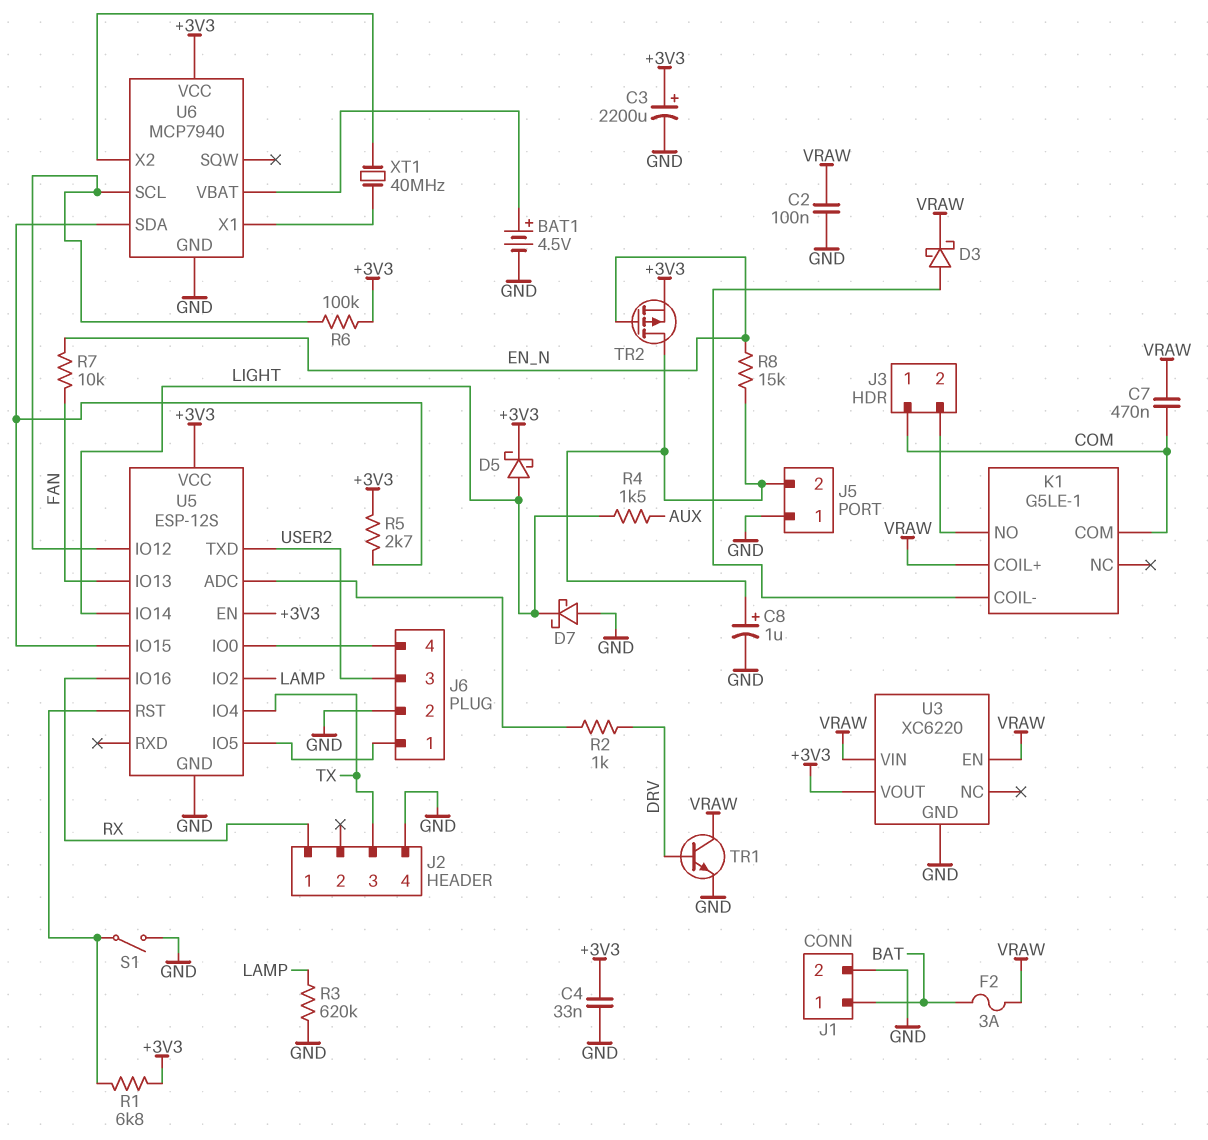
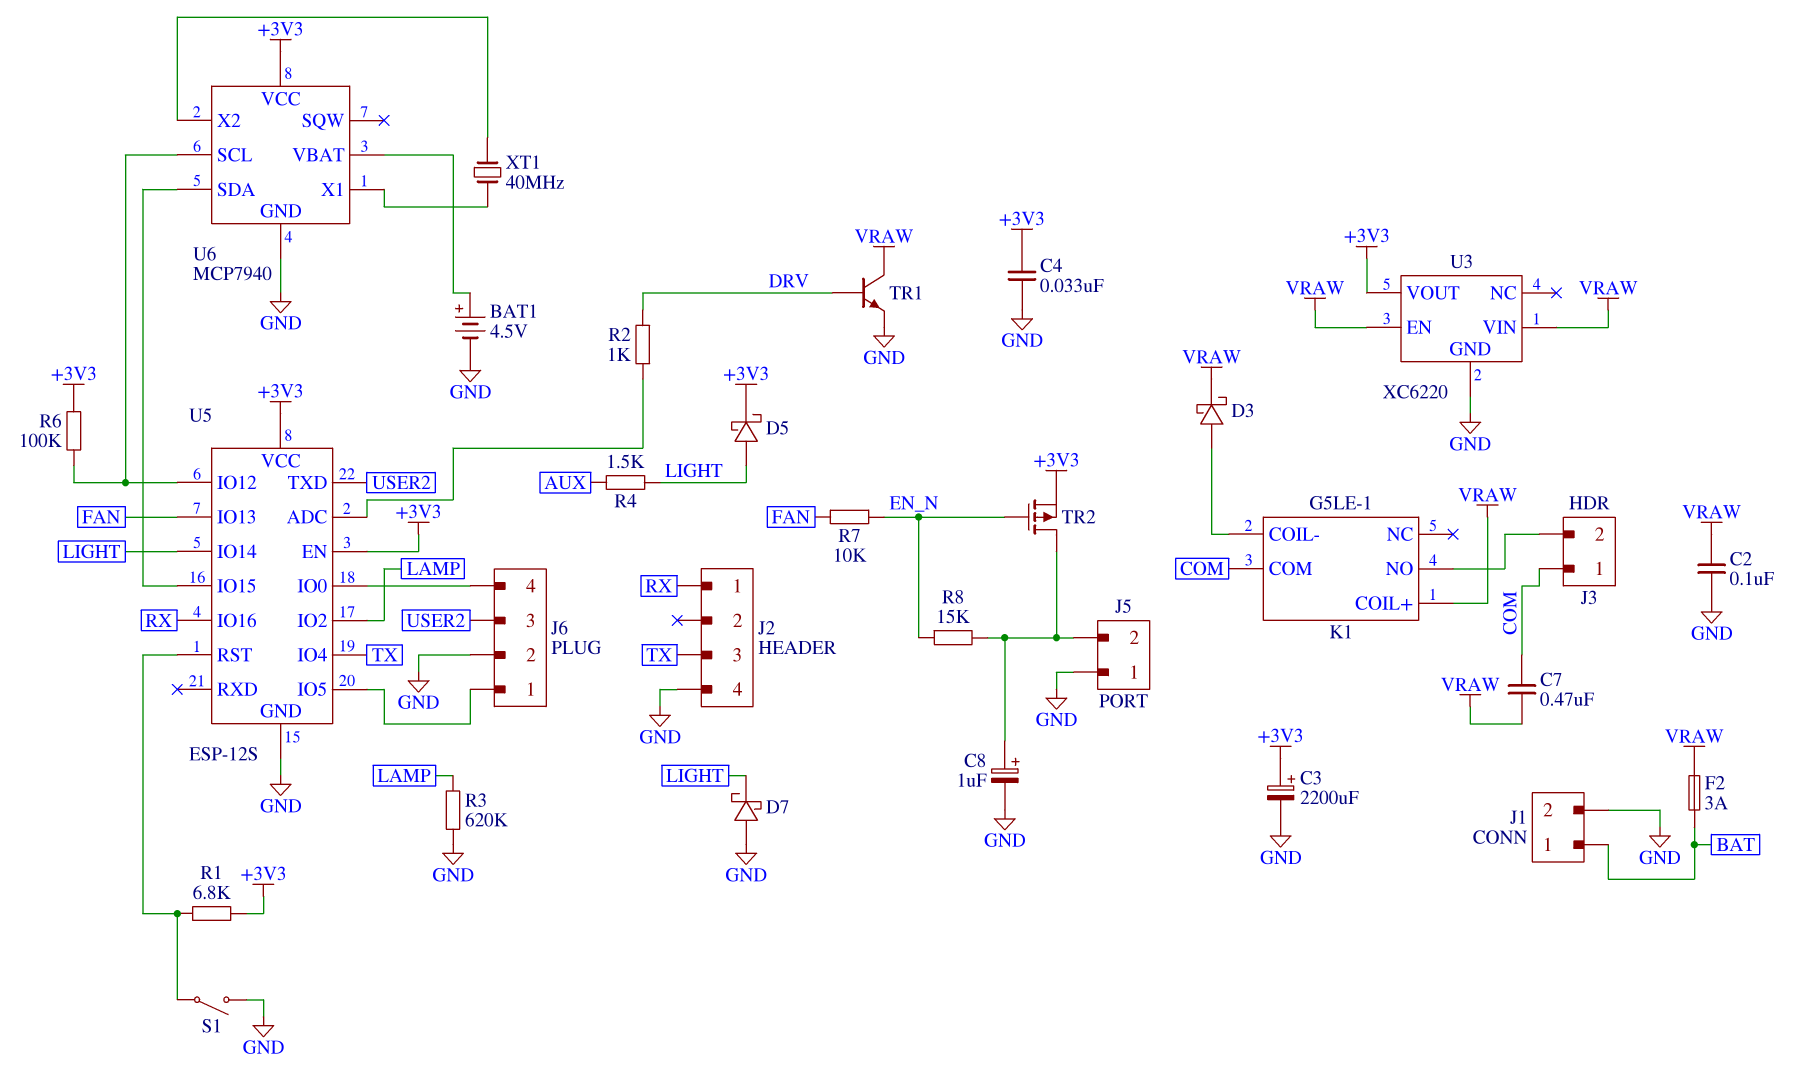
R5: 2.7k (+3V3, U5/IO15) -> none

